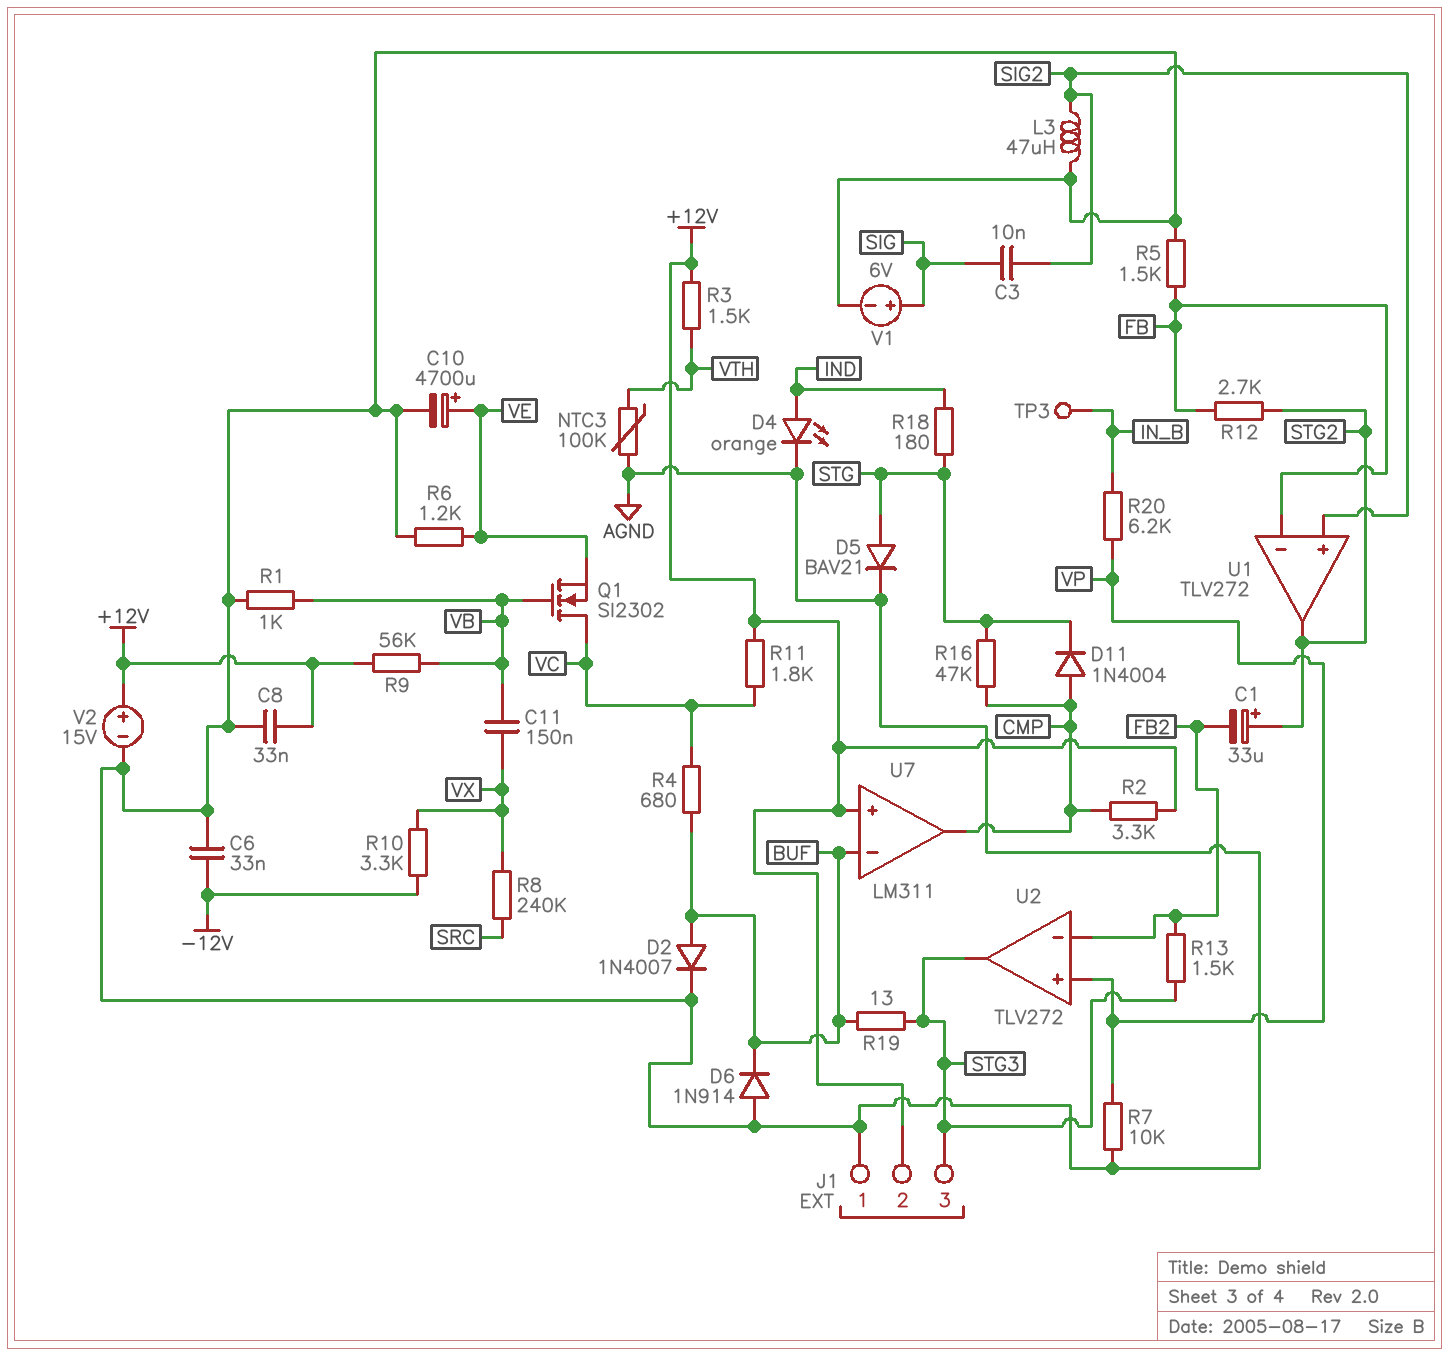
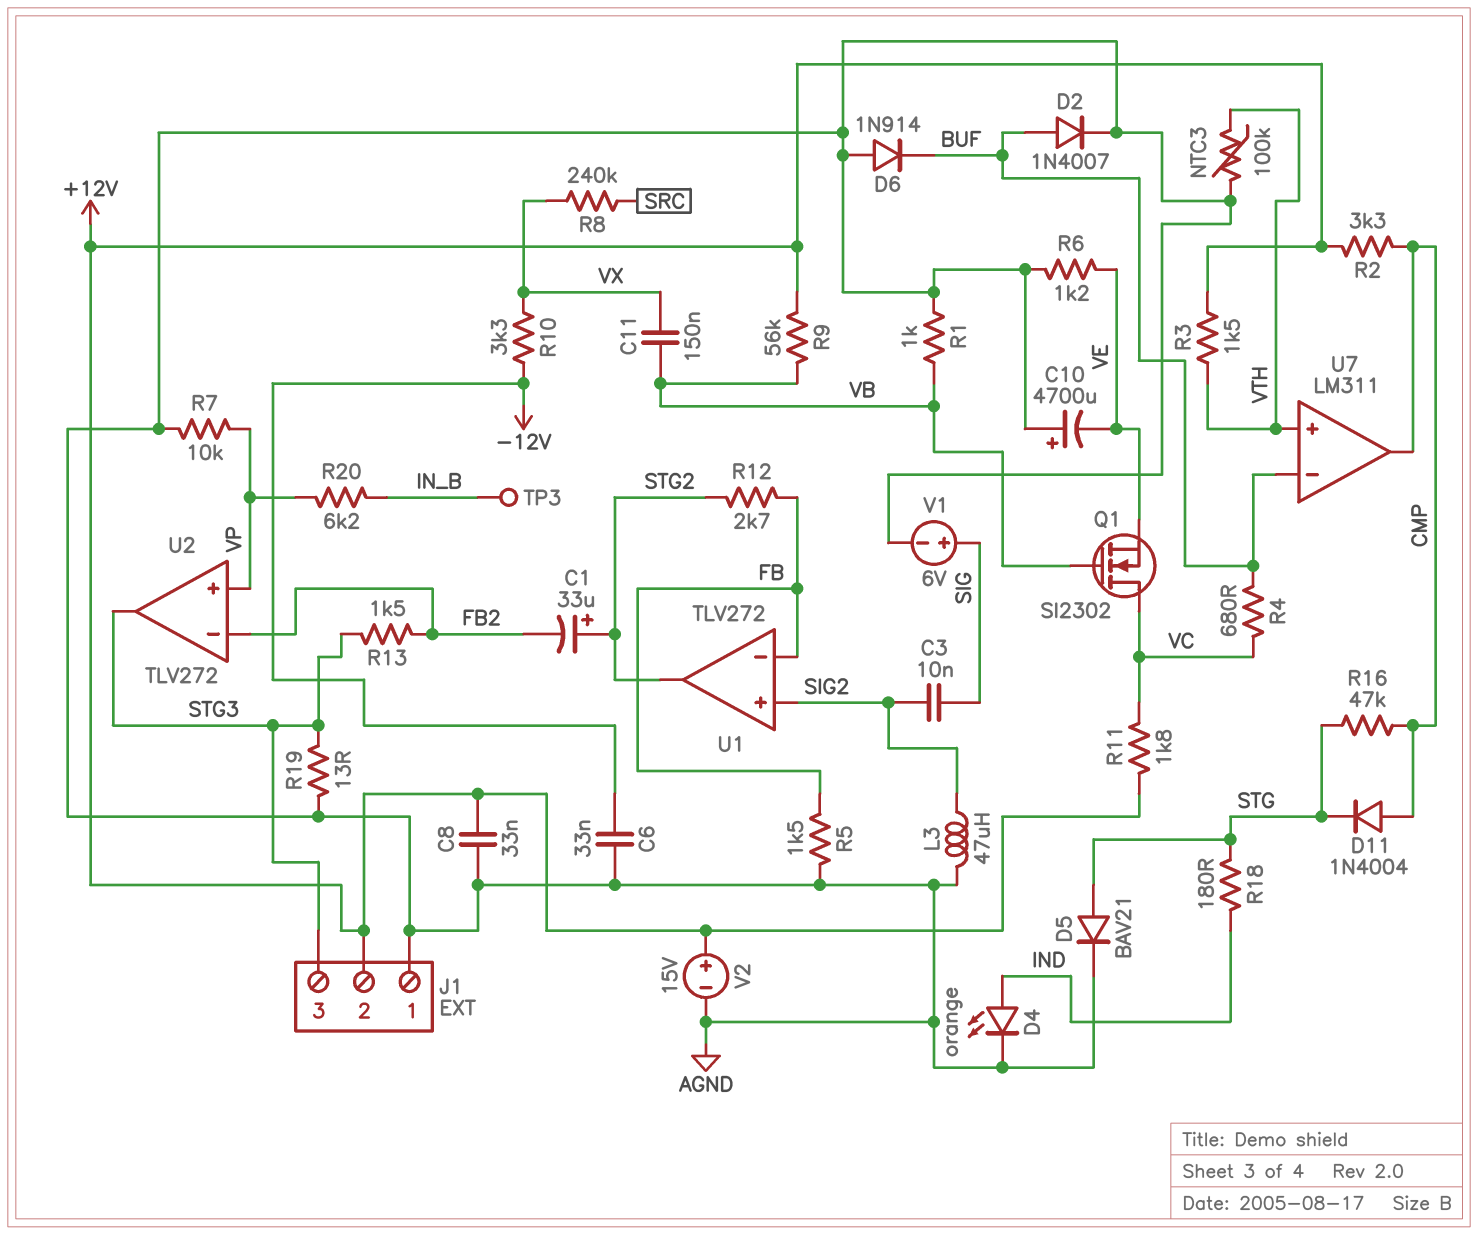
C10: 4700uF (plus VE, minus AGND) -> 4700uF (plus AGND, minus VE)
R19: 13 (BUF, STG3) -> 13 (AGND, STG3)
U7 pin in+: +12V -> VTH

